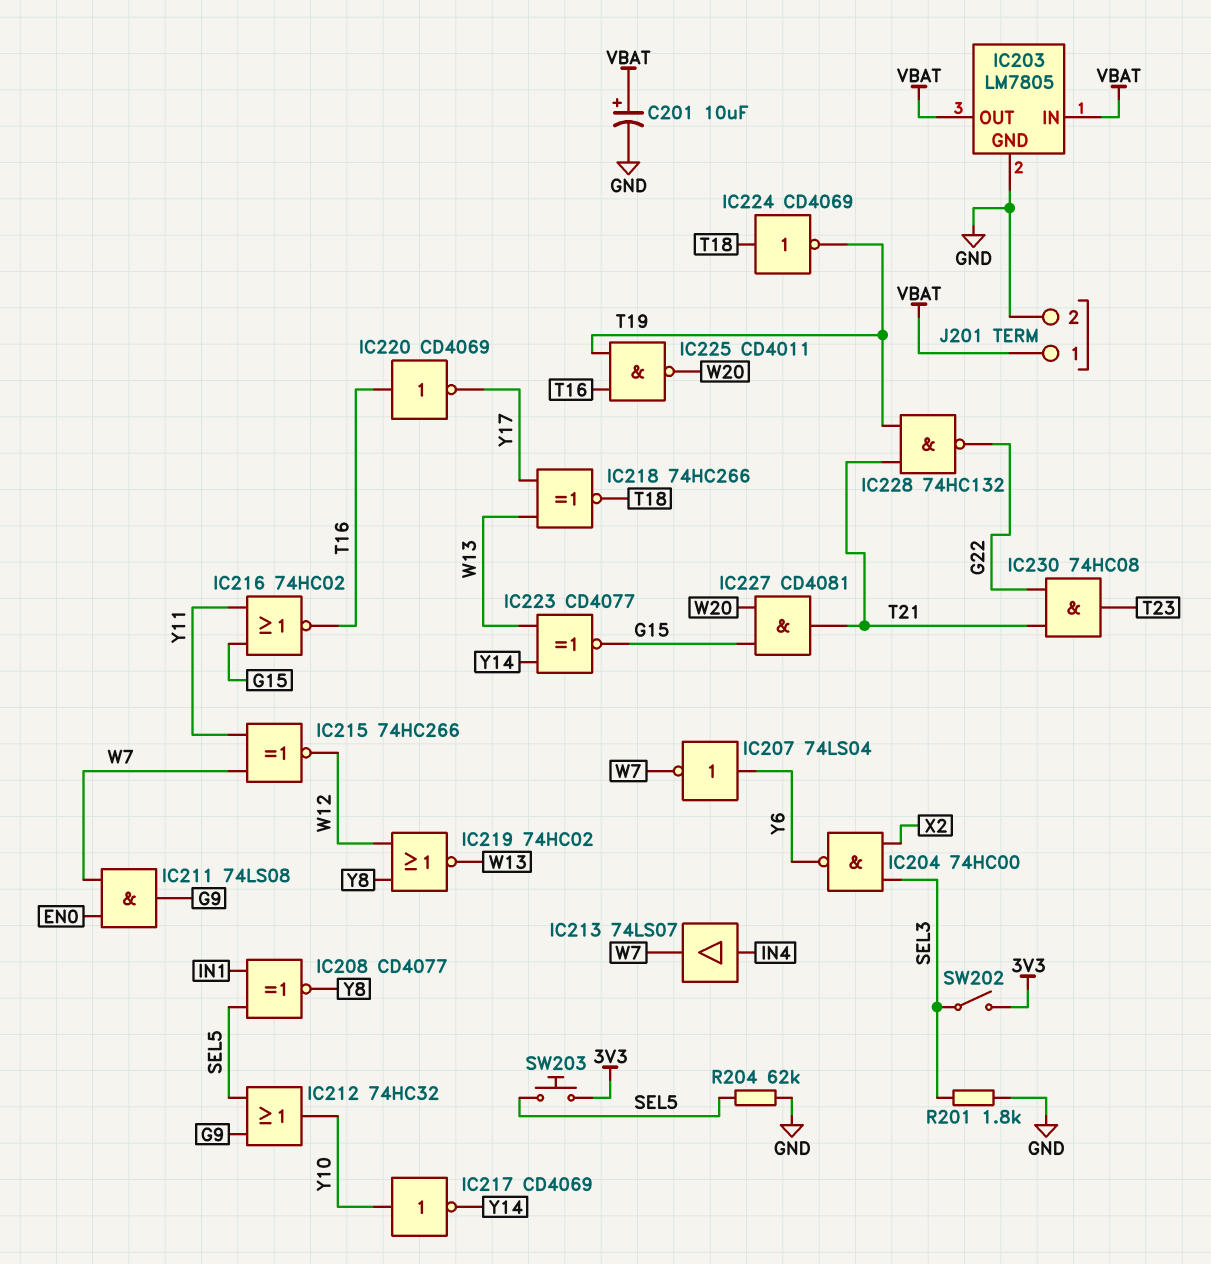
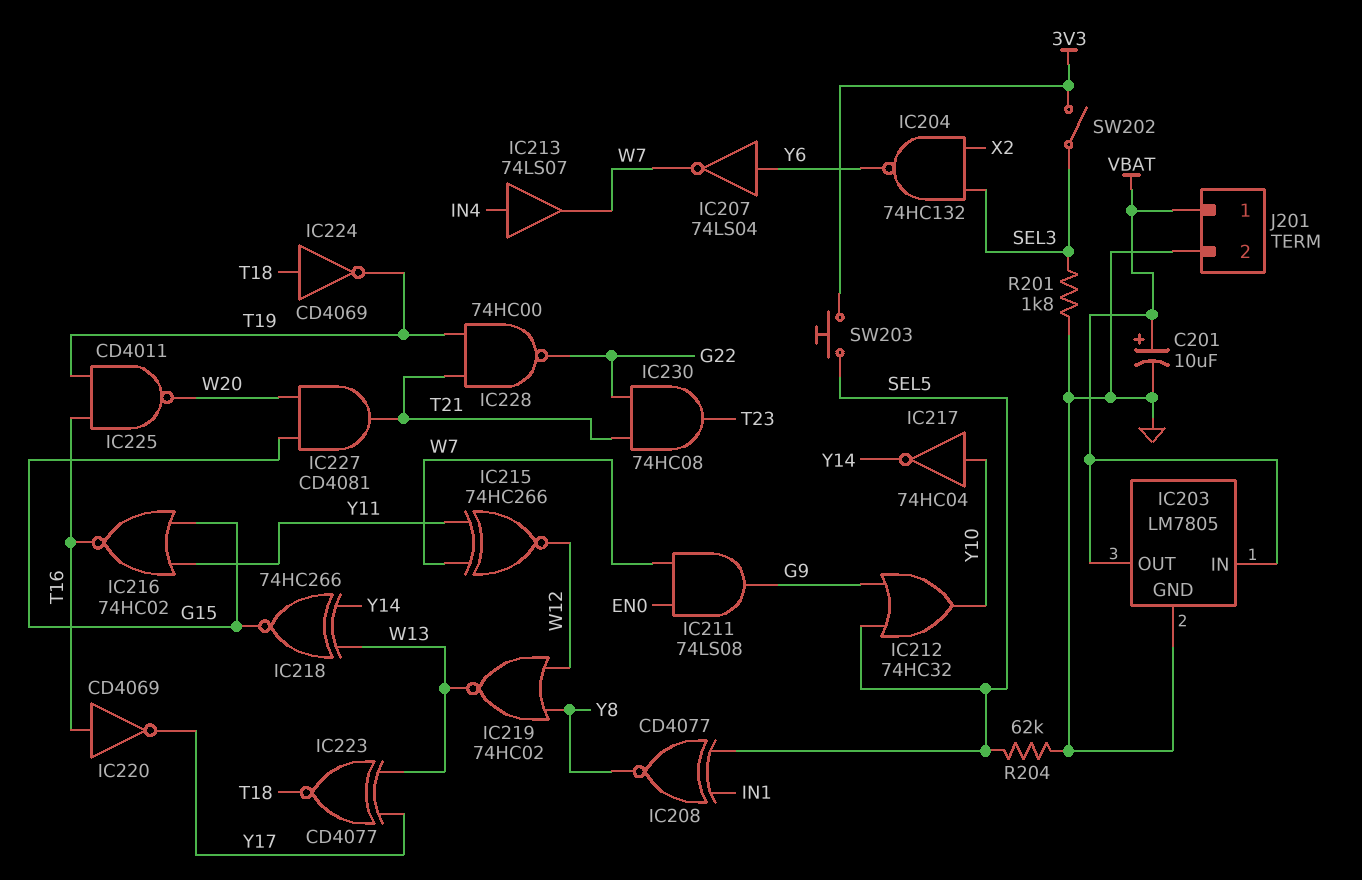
IC204: NAND 74HC00 (in SEL3, in X2, out Y6) -> NAND 74HC132 (in SEL3, in X2, out Y6)
IC217: NOT CD4069 (in Y10, out Y14) -> NOT 74HC04 (in Y10, out Y14)
IC218: XNOR 74HC266 (in W13, in Y17, out T18) -> XNOR 74HC266 (in W13, in Y14, out G15)
IC223: XNOR CD4077 (in W13, in Y14, out G15) -> XNOR CD4077 (in W13, in Y17, out T18)
IC228: NAND 74HC132 (in T19, in T21, out G22) -> NAND 74HC00 (in T19, in T21, out G22)

